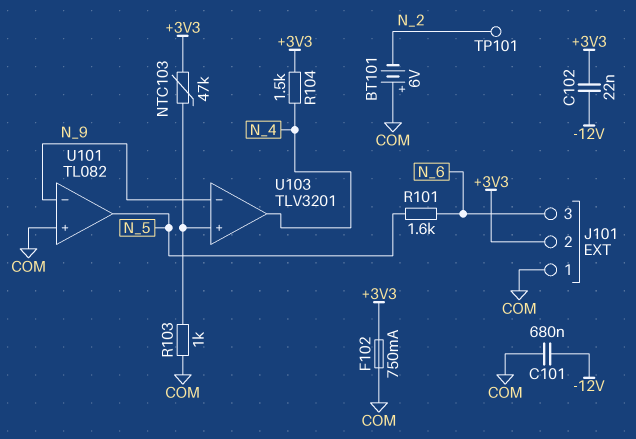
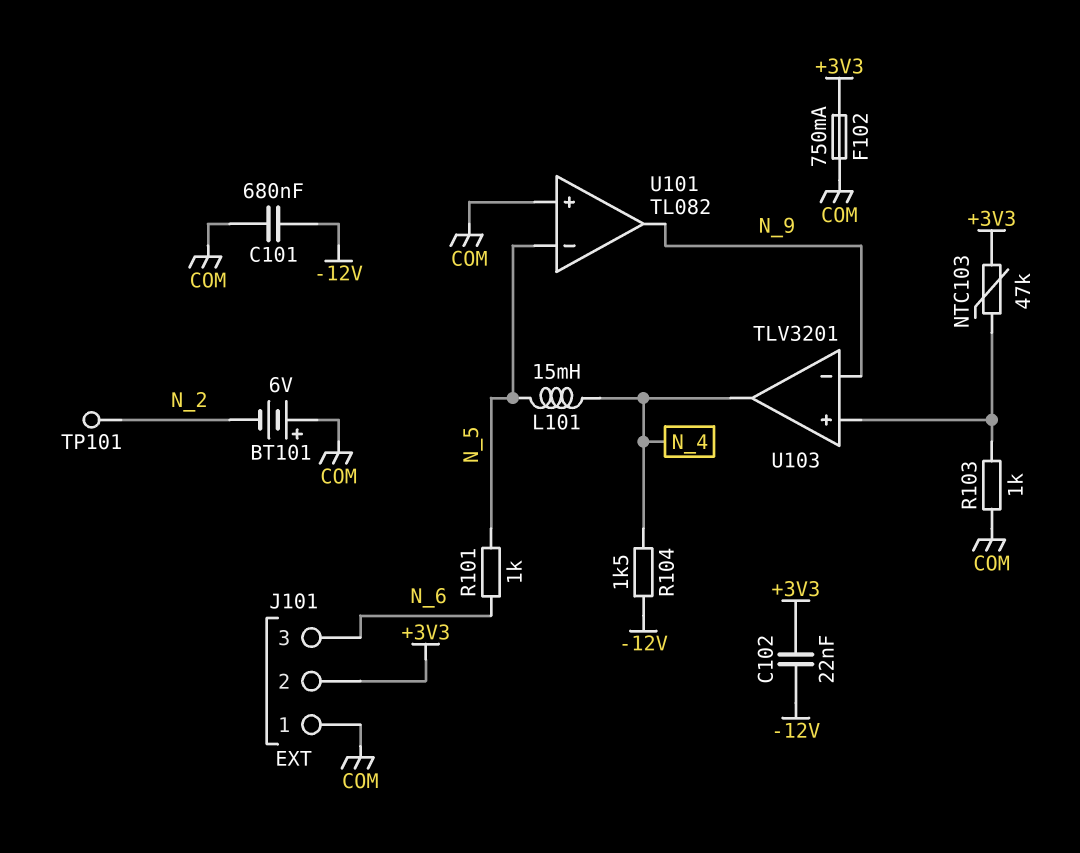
L101: none -> 15mH (N_4, N_5)
R101: 1.6k (N_5, N_6) -> 1k (N_5, N_6)
R104: 1.5k (+3V3, N_4) -> 1.5k (-12V, N_4)
U101 pin in-: N_9 -> N_5
U101 pin out: N_5 -> N_9

